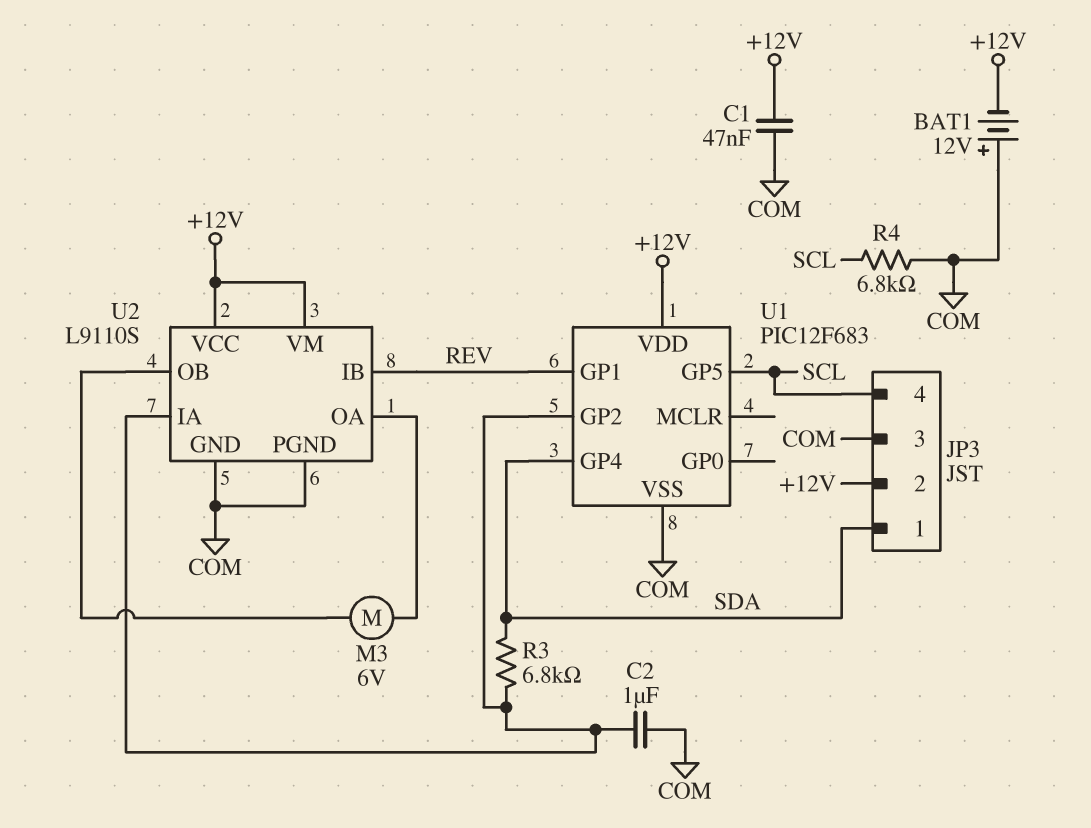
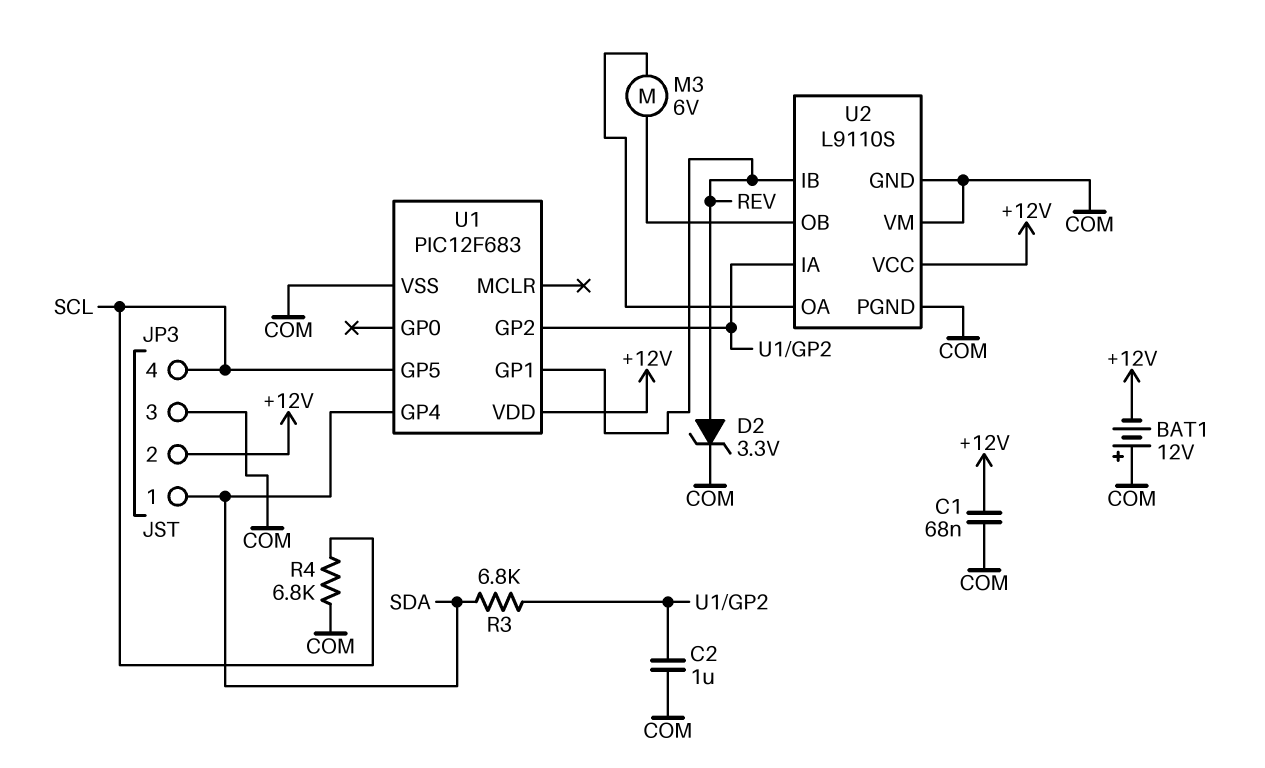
C1: 47nF (+12V, COM) -> 68nF (+12V, COM)
D2: none -> zener 3.3V (A REV, K COM)
U2 pin VM: +12V -> COM

